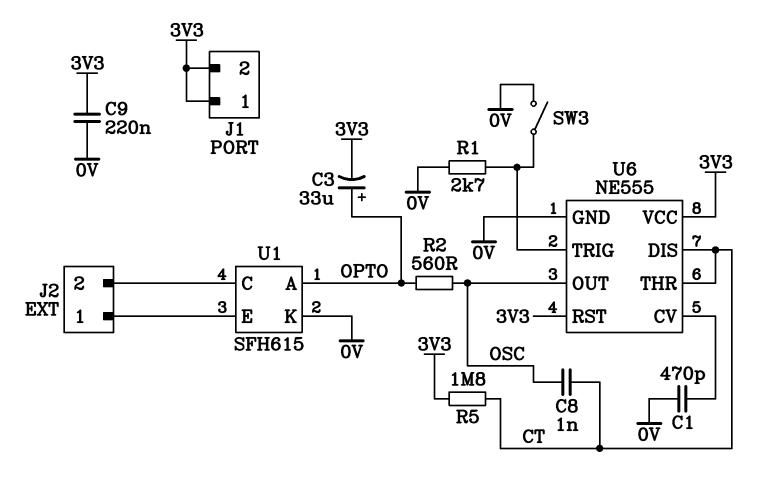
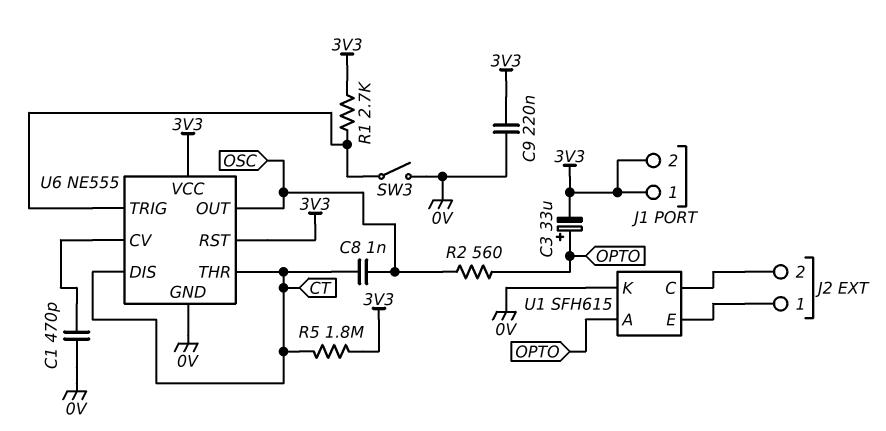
R1: 2.7k (0V, U6/TRIG) -> 2.7k (3V3, U6/TRIG)

